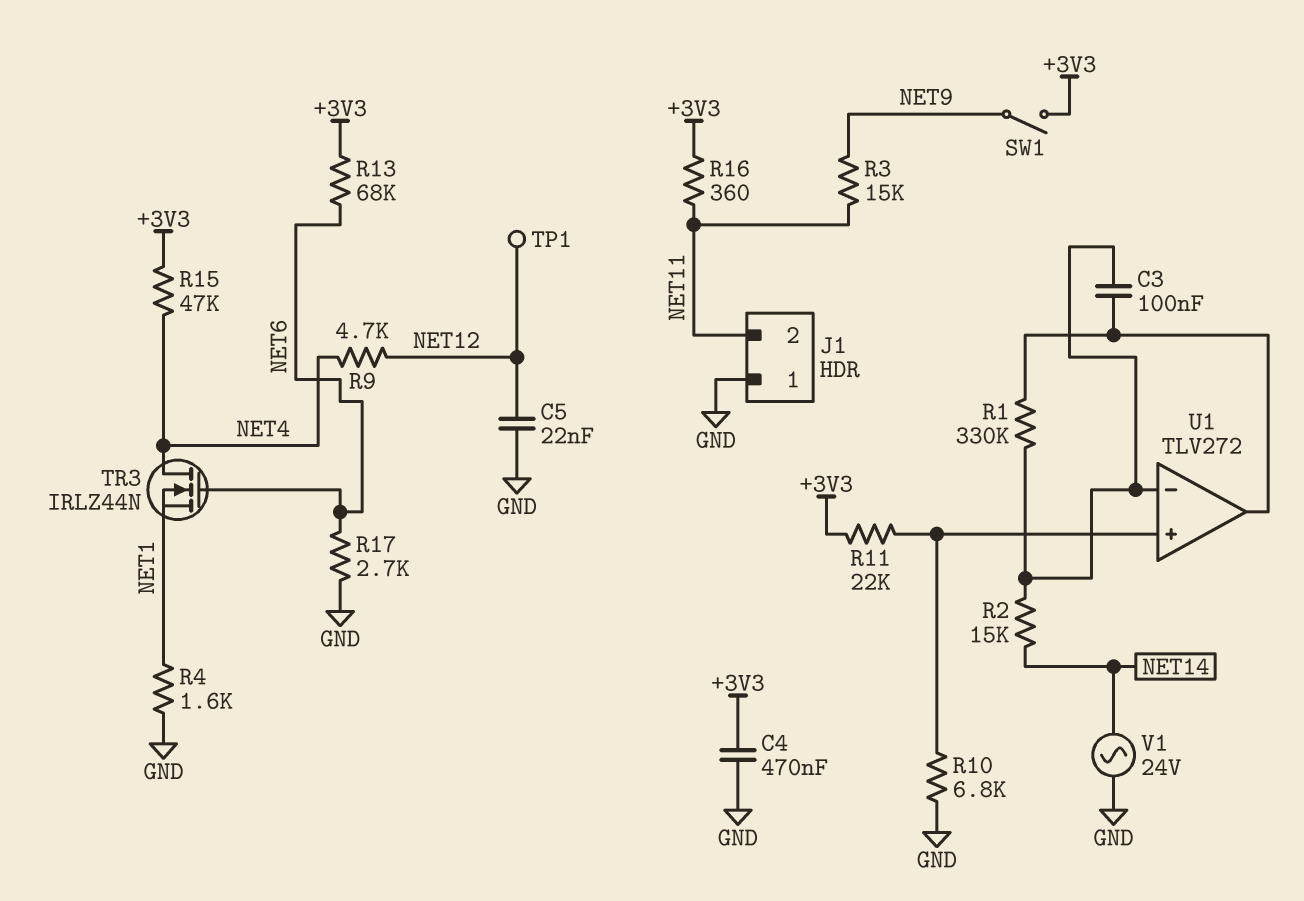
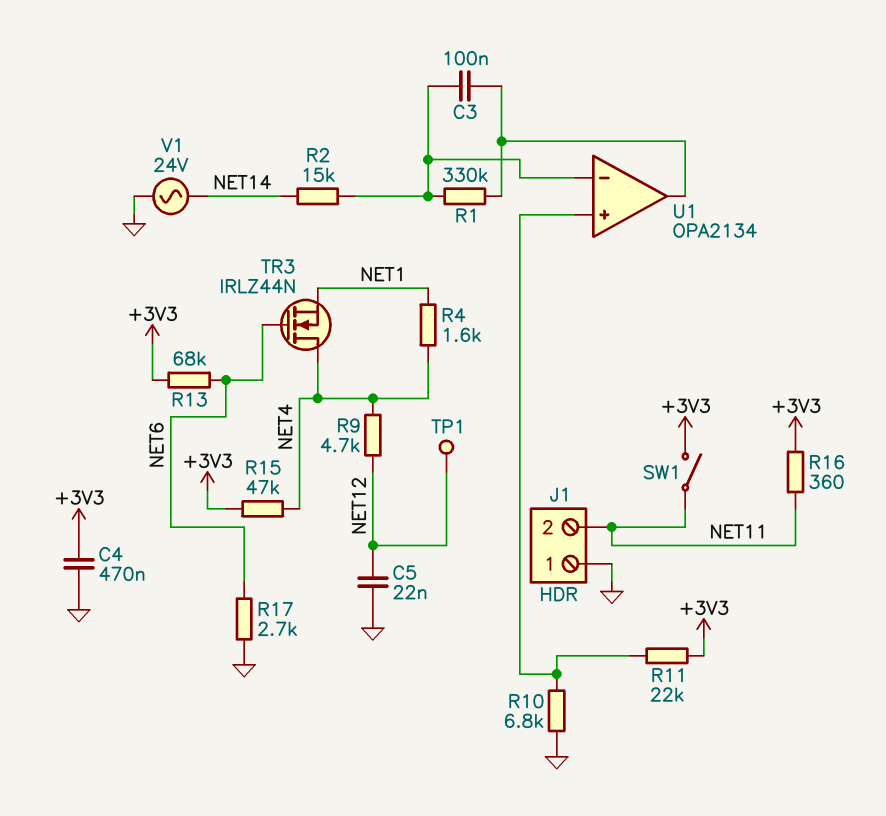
R3: 15k (NET9, NET11) -> none
R4: 1.6k (GND, NET1) -> 1.6k (NET1, NET4)
SW1: switch (+3V3, NET9) -> switch (+3V3, NET11)
U1: TLV272 -> OPA2134

